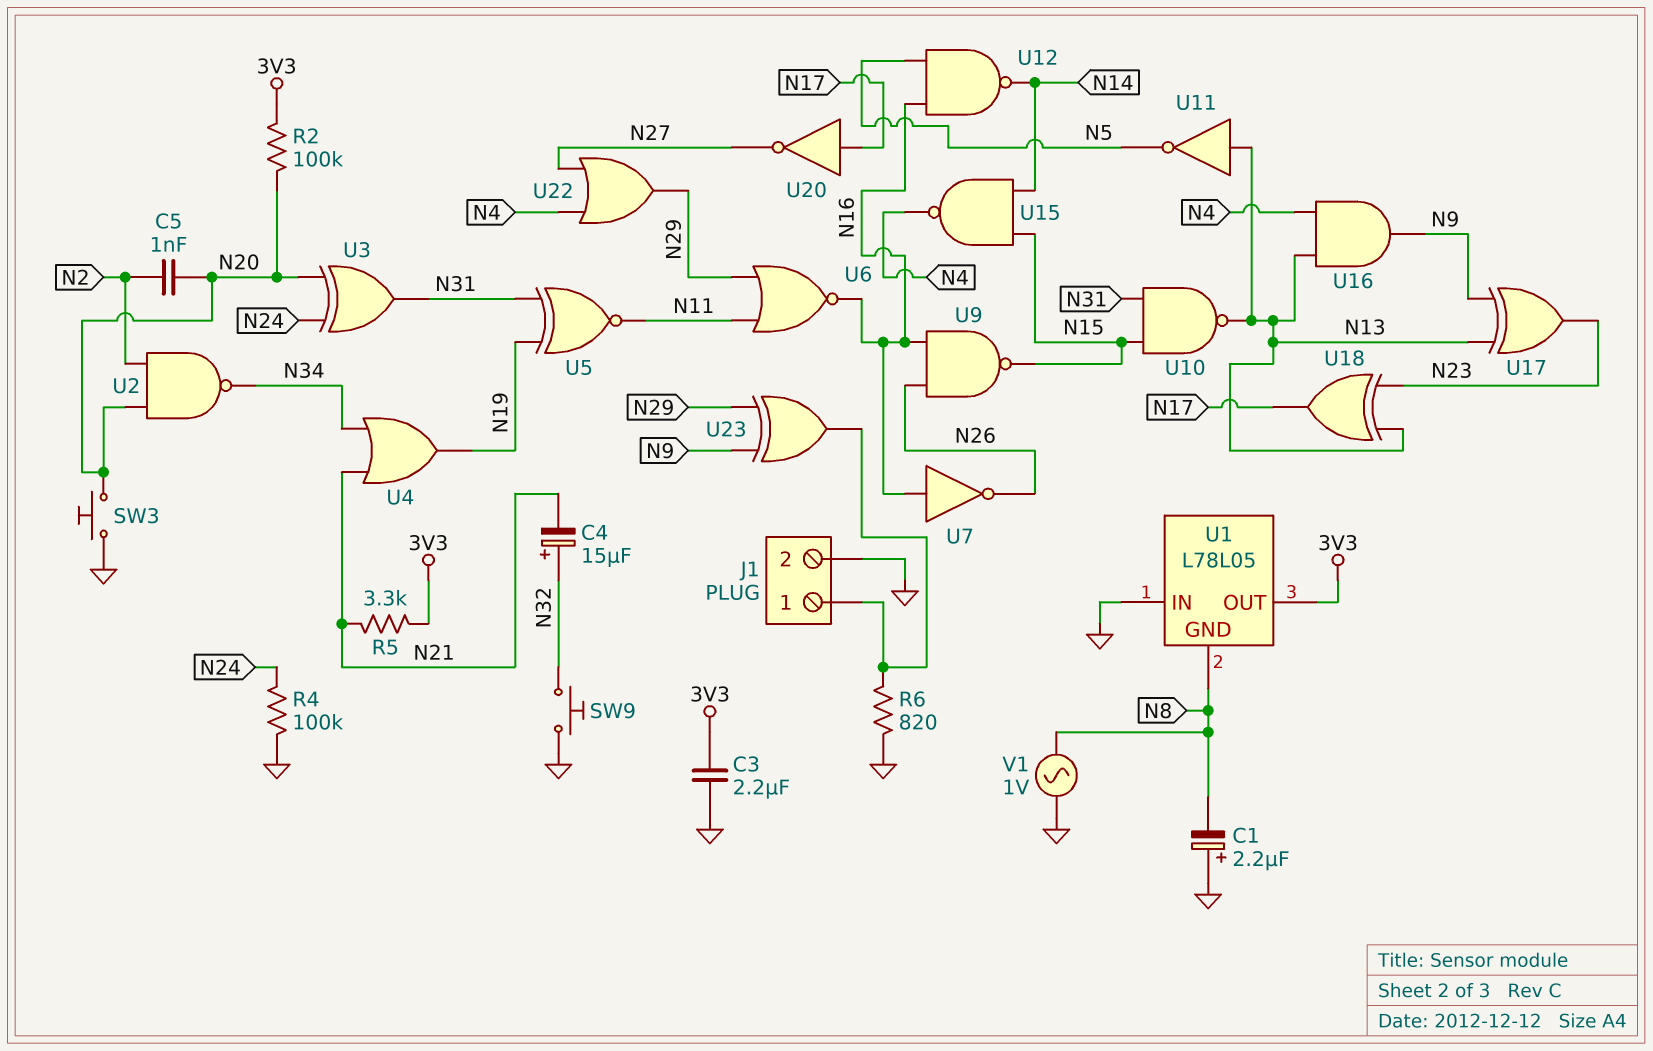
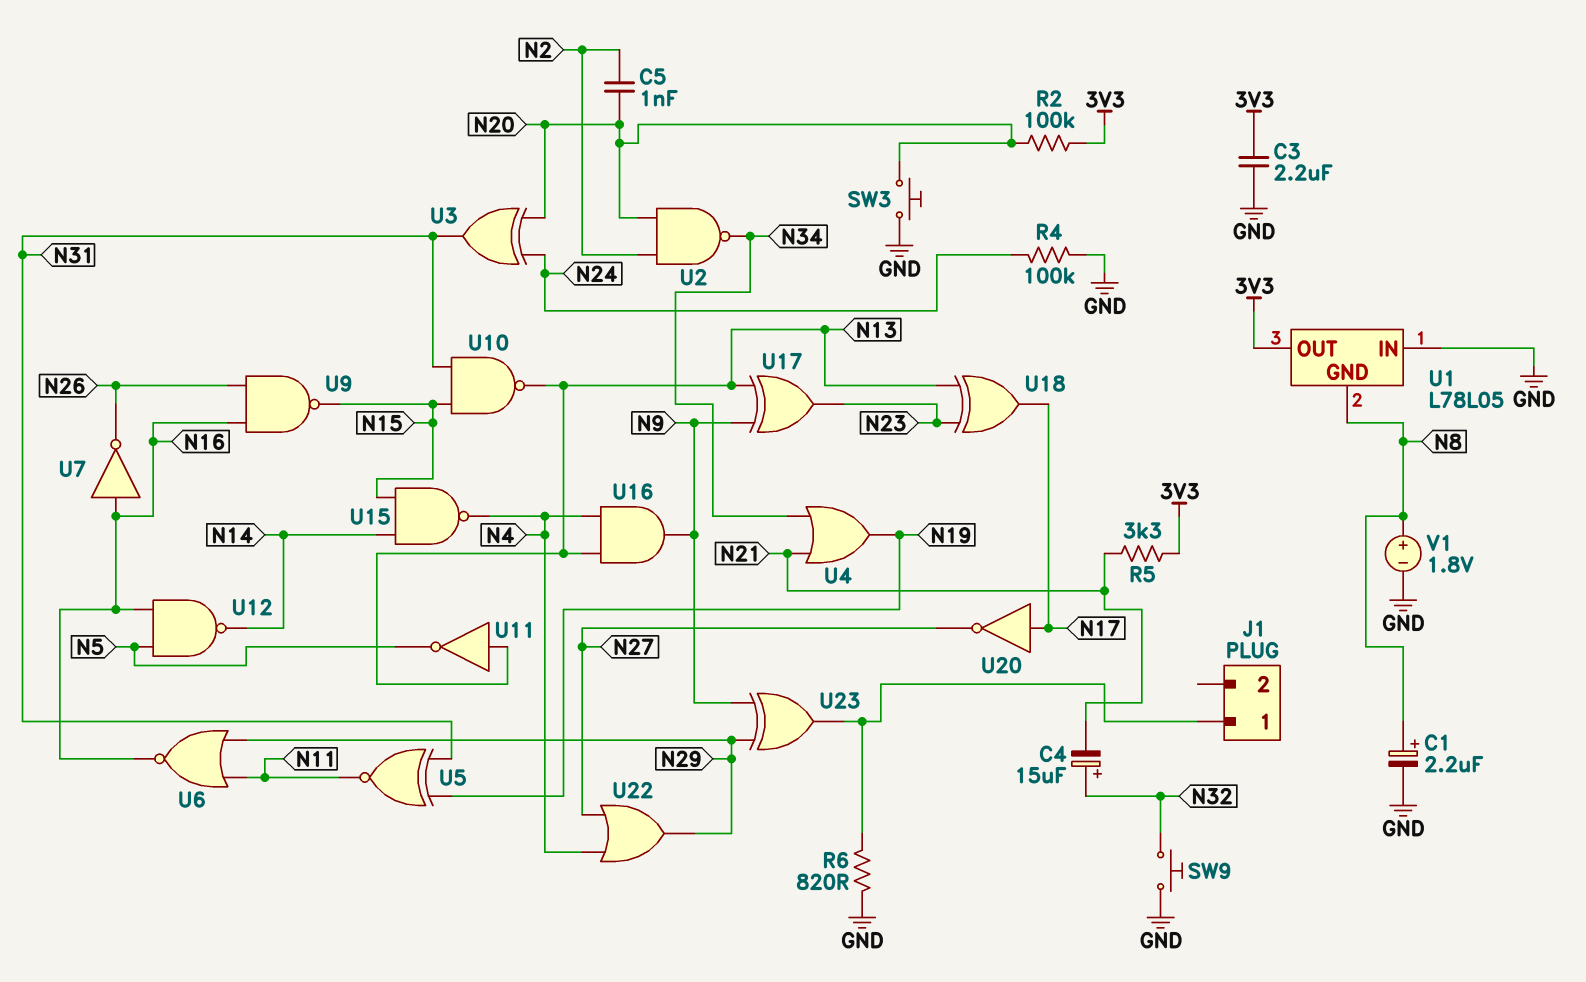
C1: 2.2uF (plus GND, minus N8) -> 2.2uF (plus N8, minus GND)
J1 pin 2: GND -> none
V1: AC 1V (GND, N8) -> 1.8V (plus N8, minus GND)

